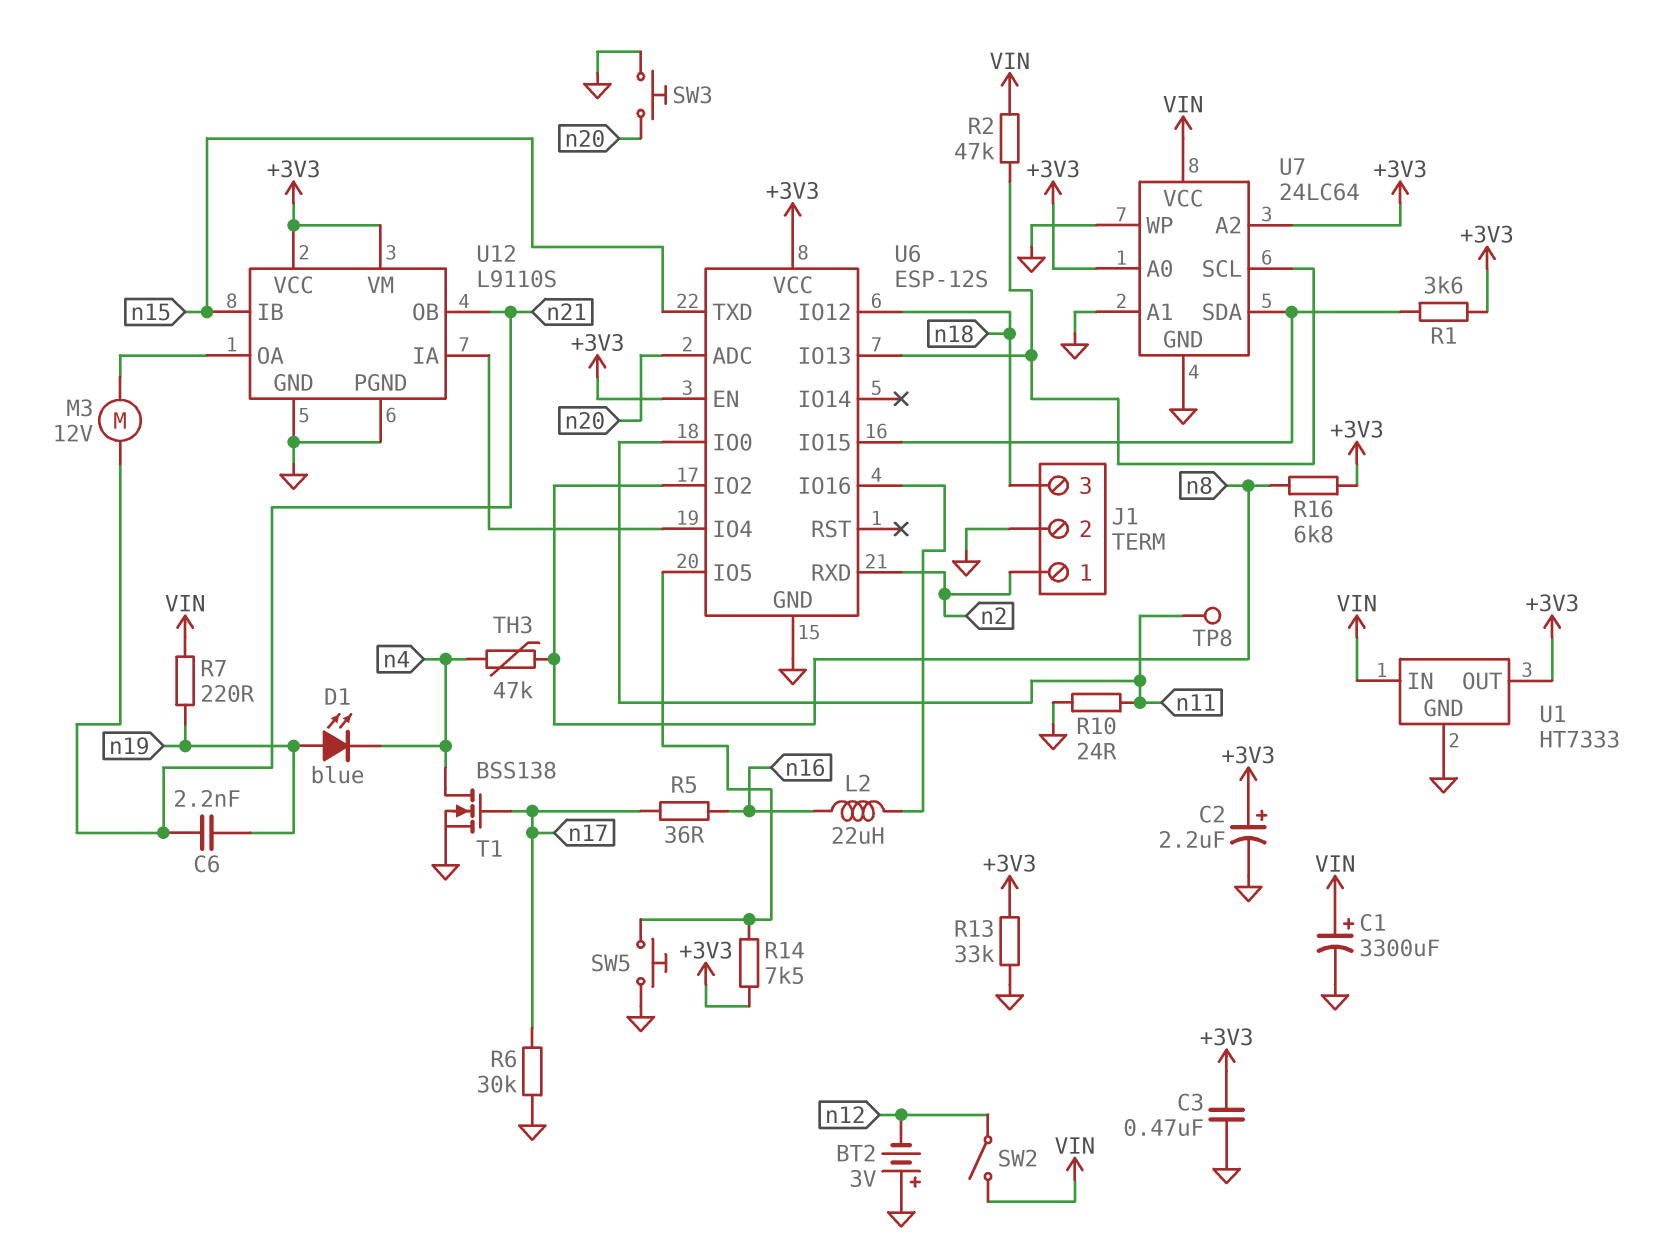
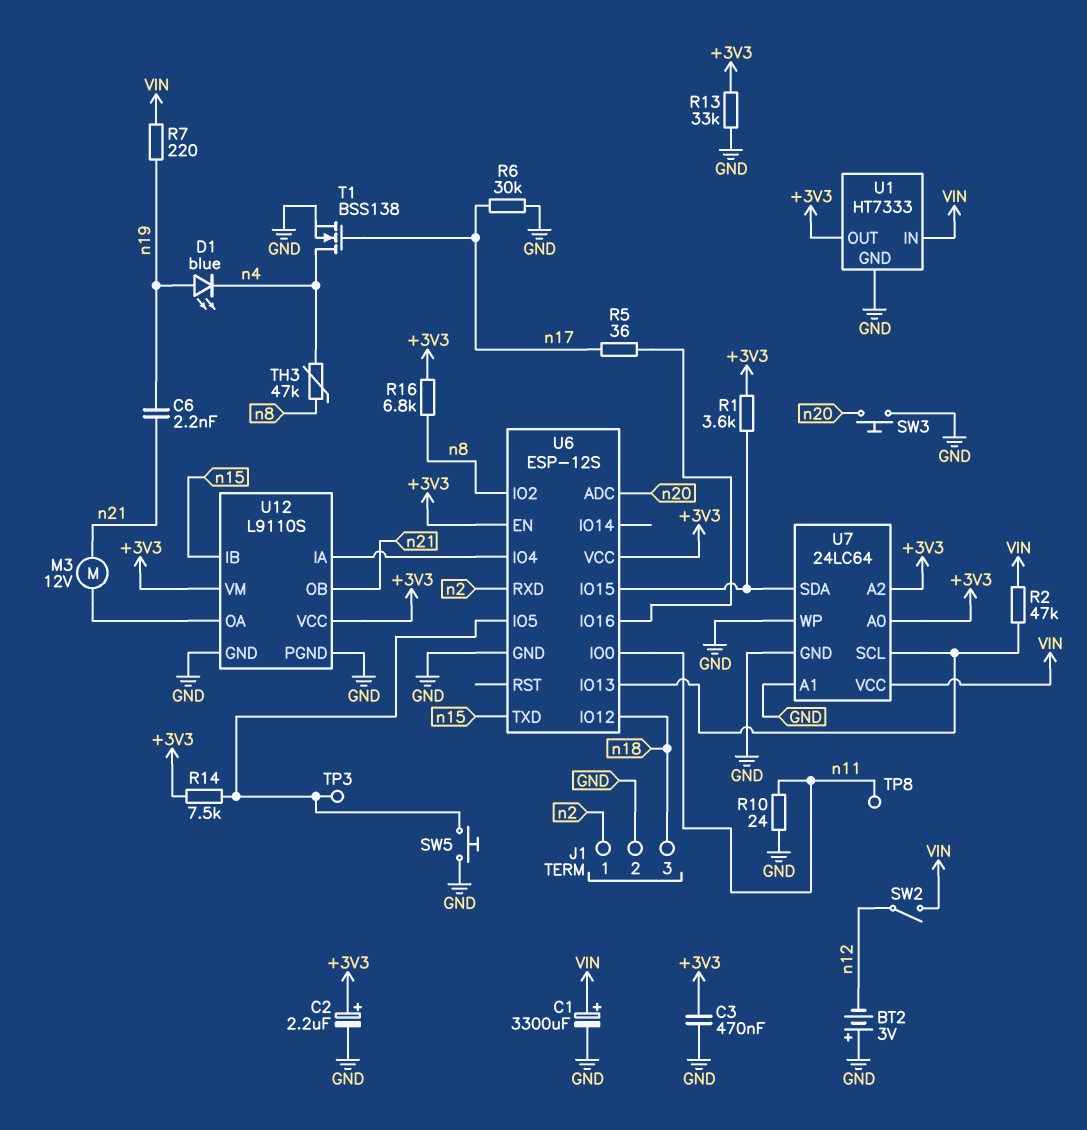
L2: 22uH (U6/IO16, n16) -> none
R5: 36 (n16, n17) -> 36 (U6/IO16, n17)
TP3: none -> test point (U6/IO5)

